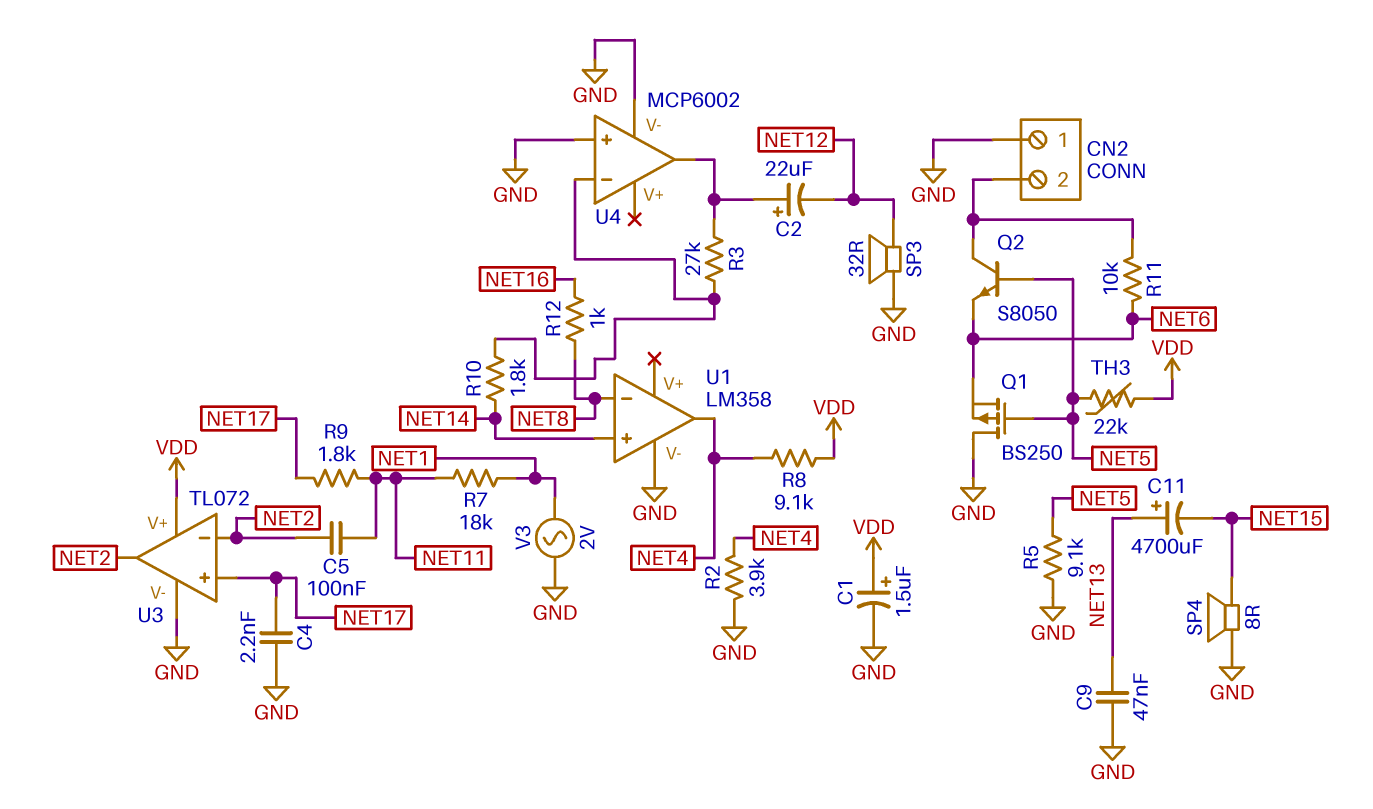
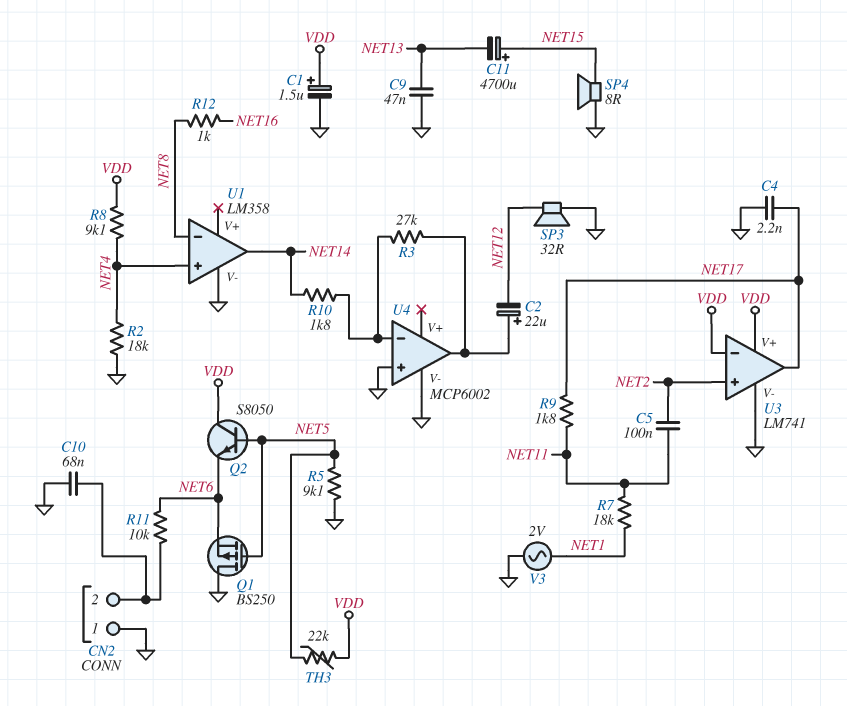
C10: none -> 68nF (CN2/2, GND)
C11: 4700uF (plus NET13, minus NET15) -> 4700uF (plus NET15, minus NET13)
Q2: NPN S8050 (B NET5, C CN2/2, E NET6) -> NPN S8050 (B NET5, C VDD, E NET6)
R2: 3.9k (GND, NET4) -> 18k (GND, NET4)
U1 pin in+: NET14 -> NET4
U1 pin out: NET4 -> NET14
U3: TL072 -> LM741
U3 pin in+: NET17 -> NET2
U3 pin in-: NET2 -> VDD
U3 pin out: NET2 -> NET17

